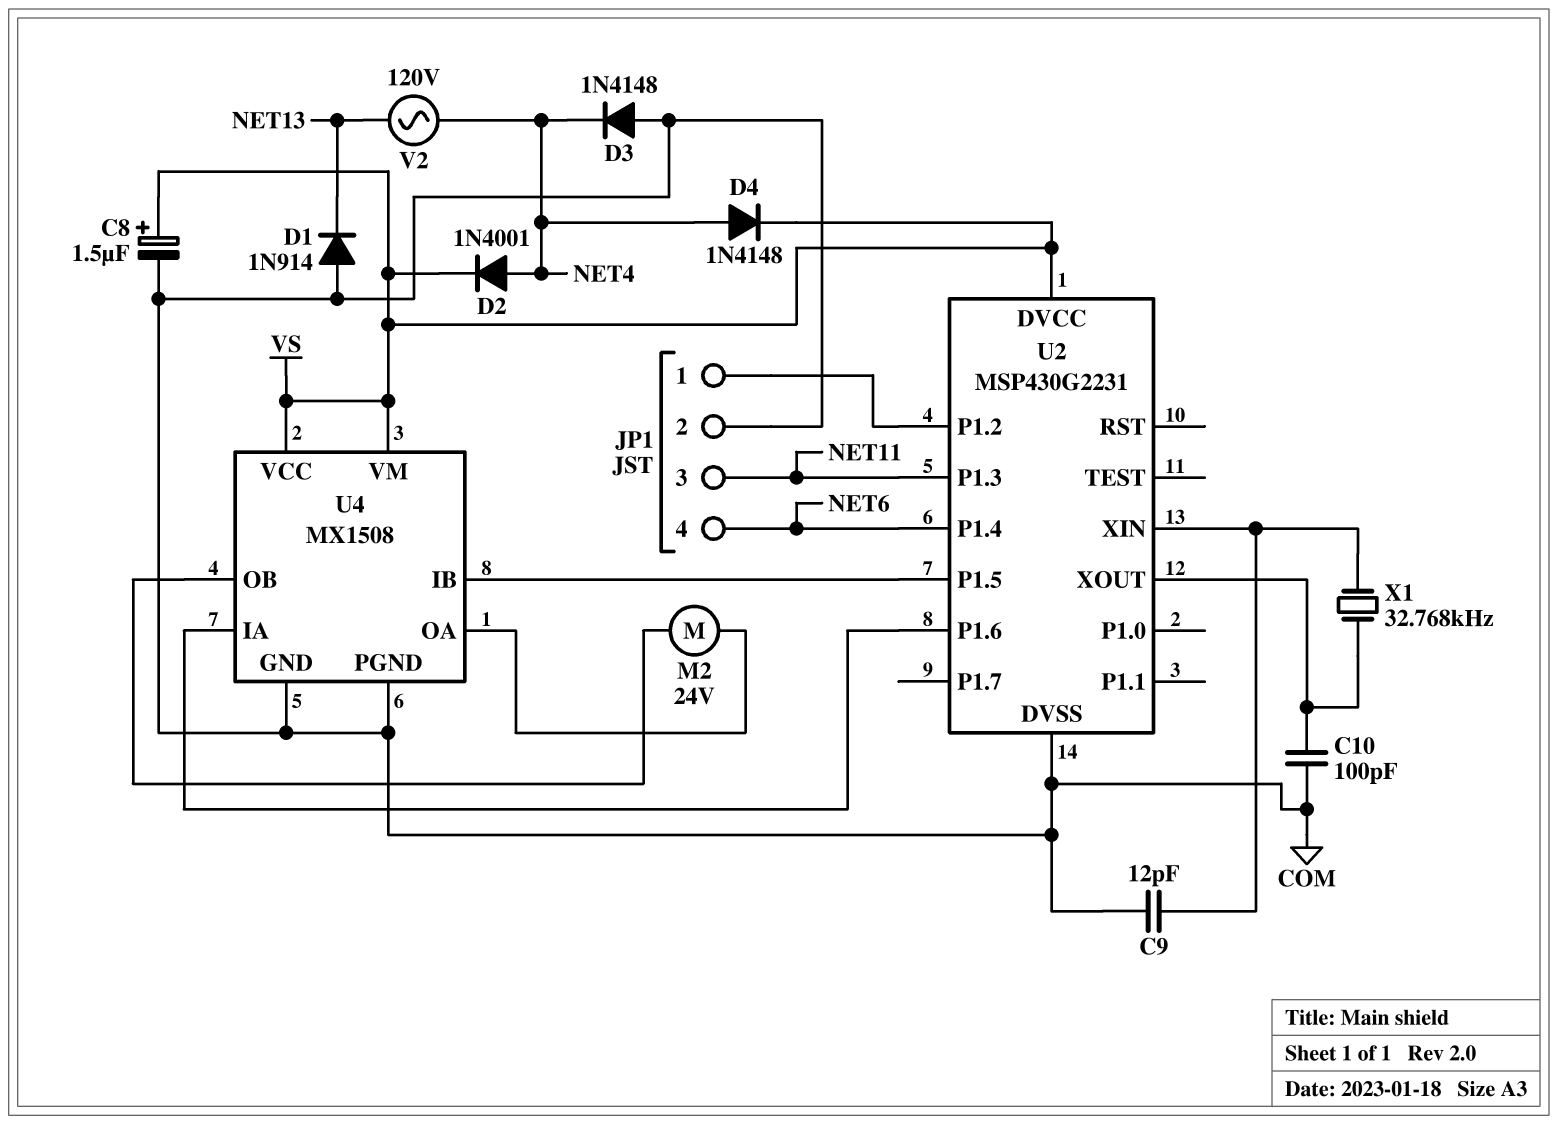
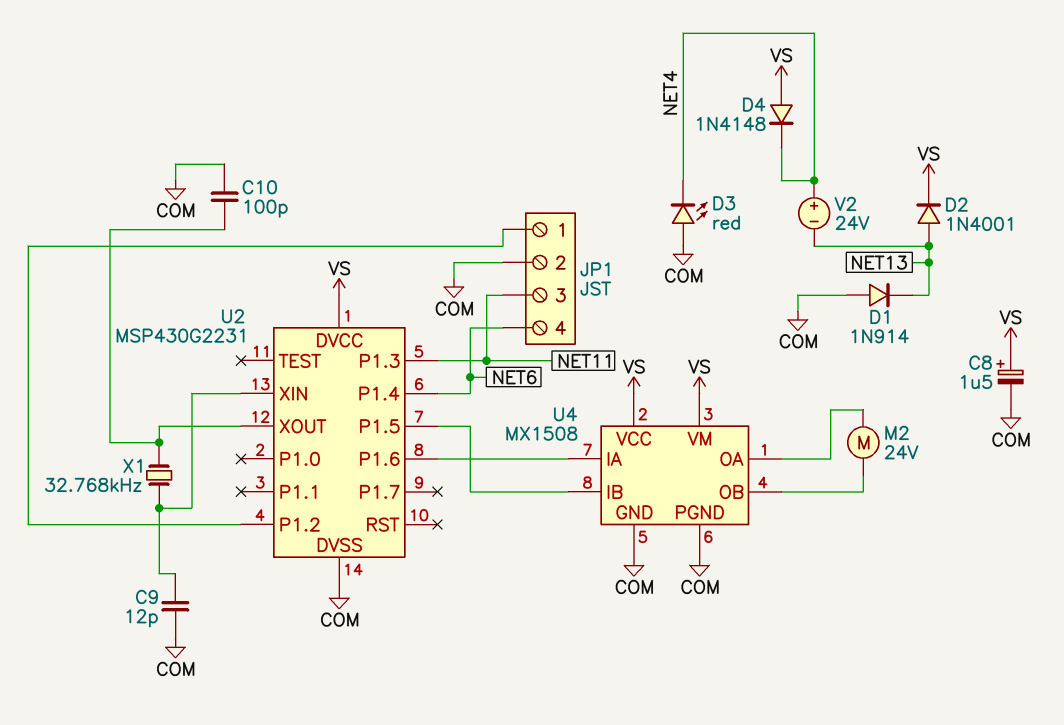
D2: diode 1N4001 (A NET4, K VS) -> diode 1N4001 (A NET13, K VS)
D3: diode 1N4148 (A COM, K NET4) -> LED red (A COM, K NET4)
D4: diode 1N4148 (A NET4, K VS) -> diode 1N4148 (A VS, K NET4)
V2: AC 120V (NET4, NET13) -> 24V (plus NET4, minus NET13)

